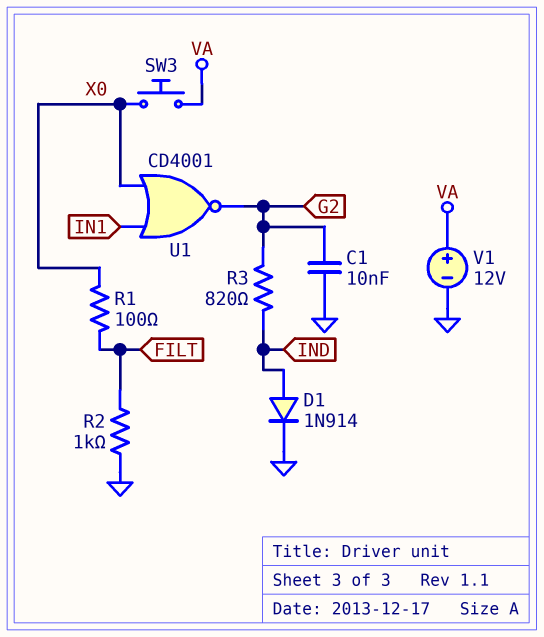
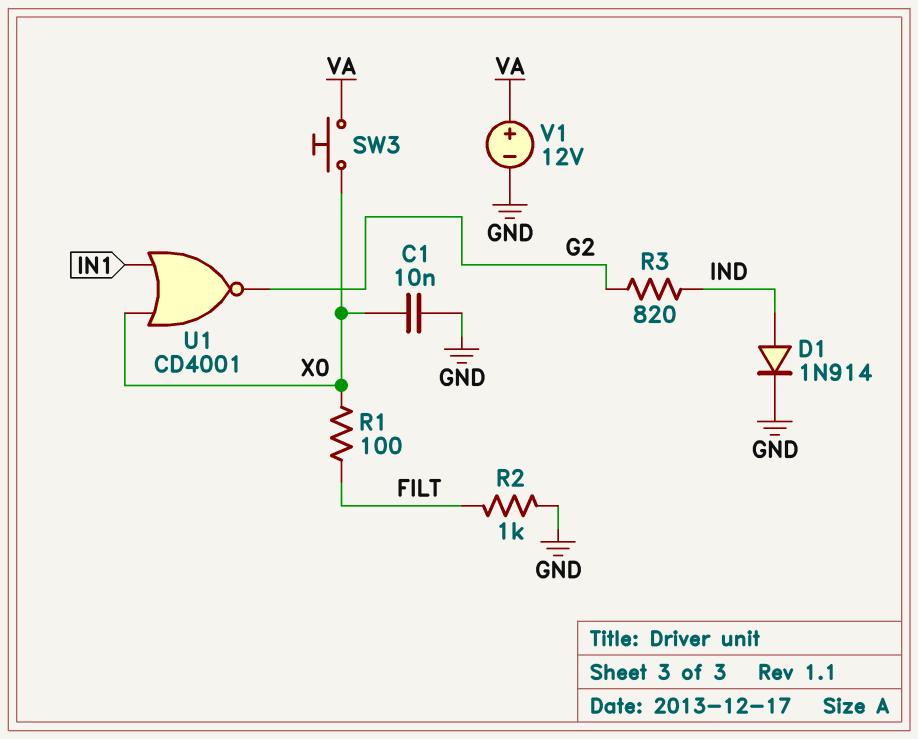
C1: 10nF (G2, GND) -> 10nF (GND, X0)

